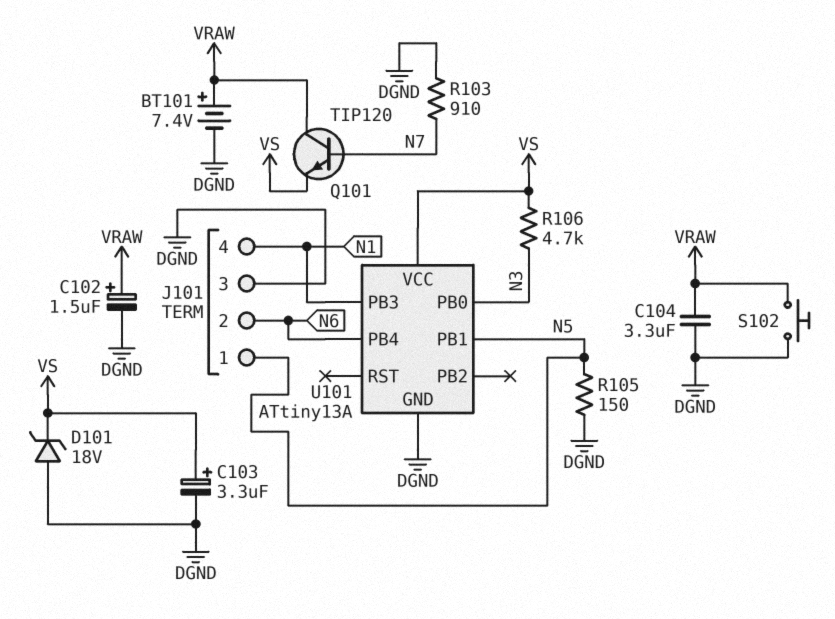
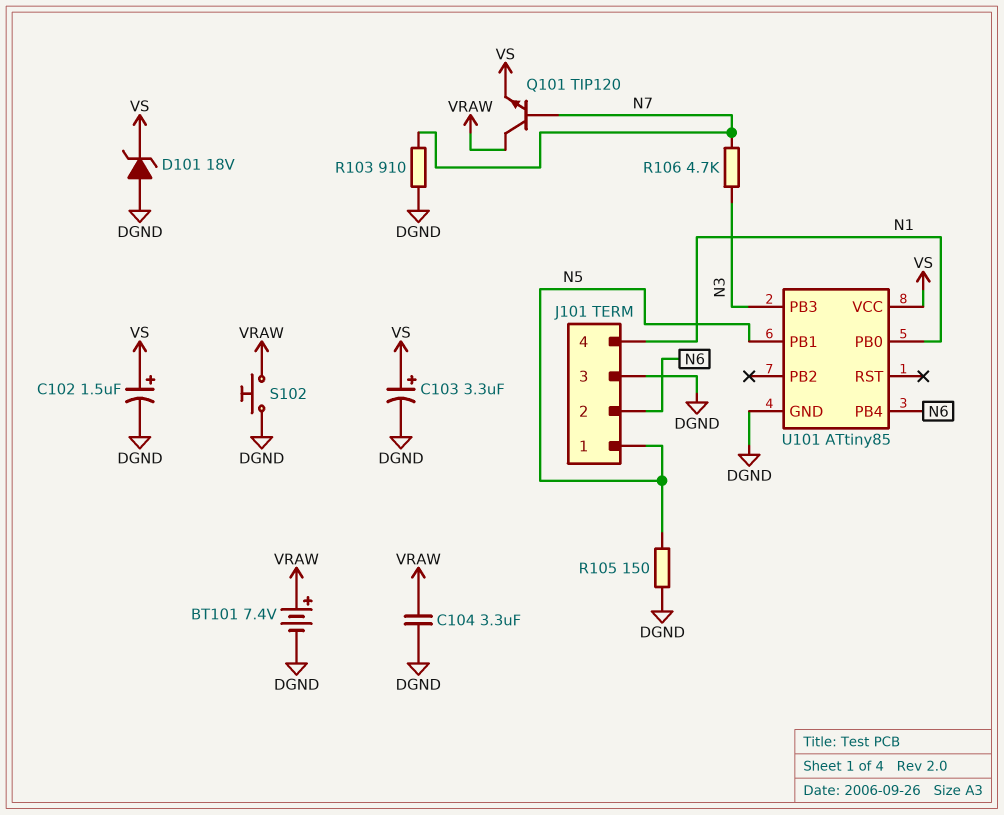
C102: 1.5uF (plus VRAW, minus DGND) -> 1.5uF (plus VS, minus DGND)
R106: 4.7k (N3, VS) -> 4.7k (N3, N7)
U101: ATtiny13A -> ATtiny85
U101 pin PB0: N3 -> N1
U101 pin PB3: N1 -> N3

